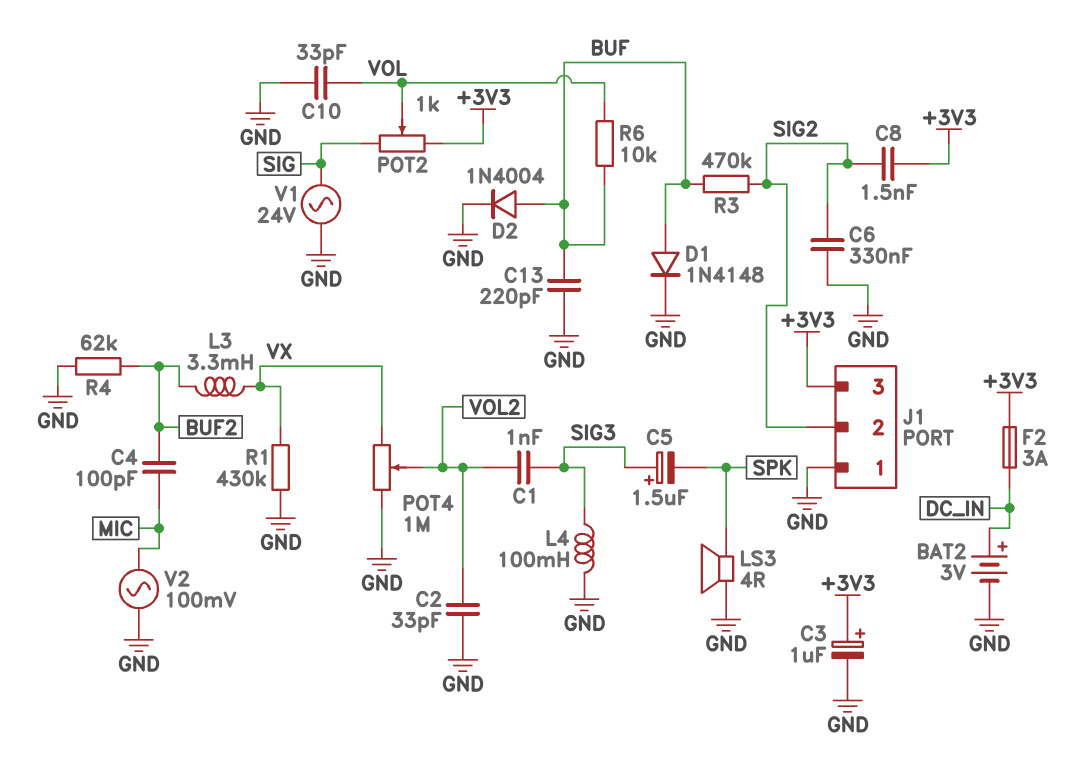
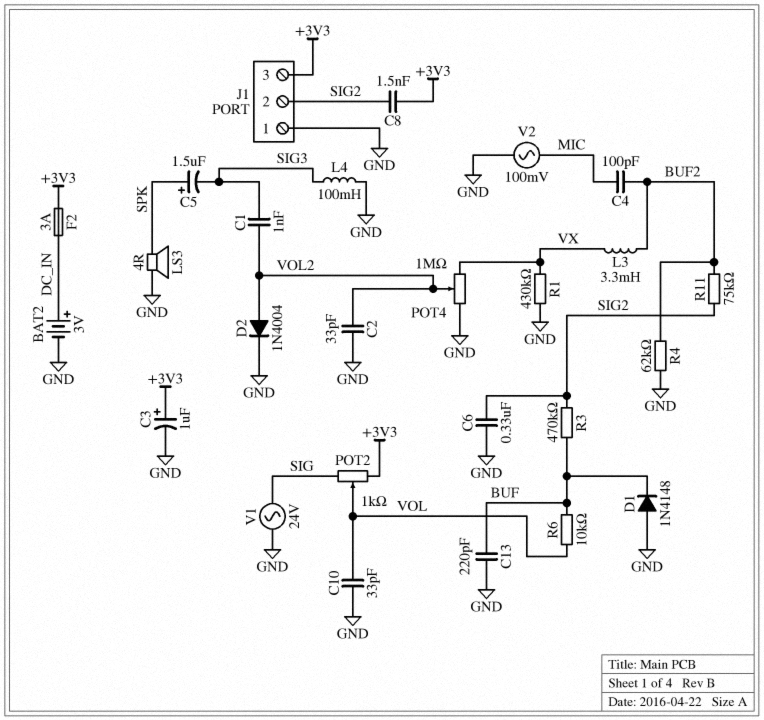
C5: 1.5uF (plus SIG3, minus SPK) -> 1.5uF (plus SPK, minus SIG3)
D1: diode 1N4148 (A BUF, K GND) -> diode 1N4148 (A GND, K BUF)
D2: diode 1N4004 (A BUF, K GND) -> diode 1N4004 (A VOL2, K GND)
R11: none -> 75k (BUF2, SIG2)

